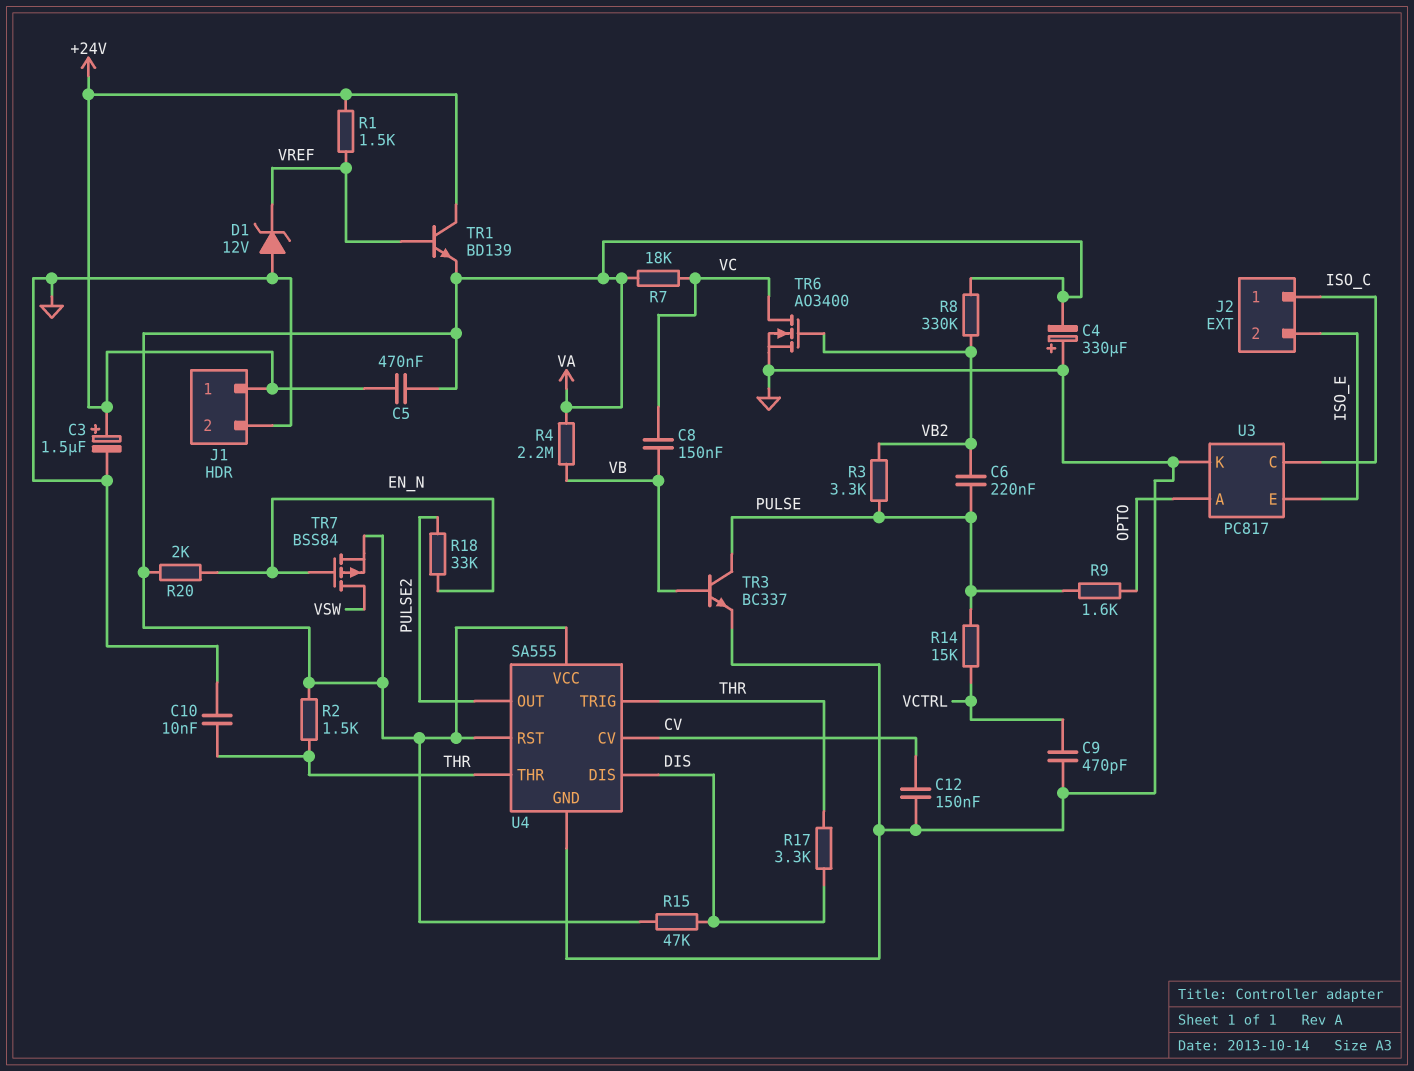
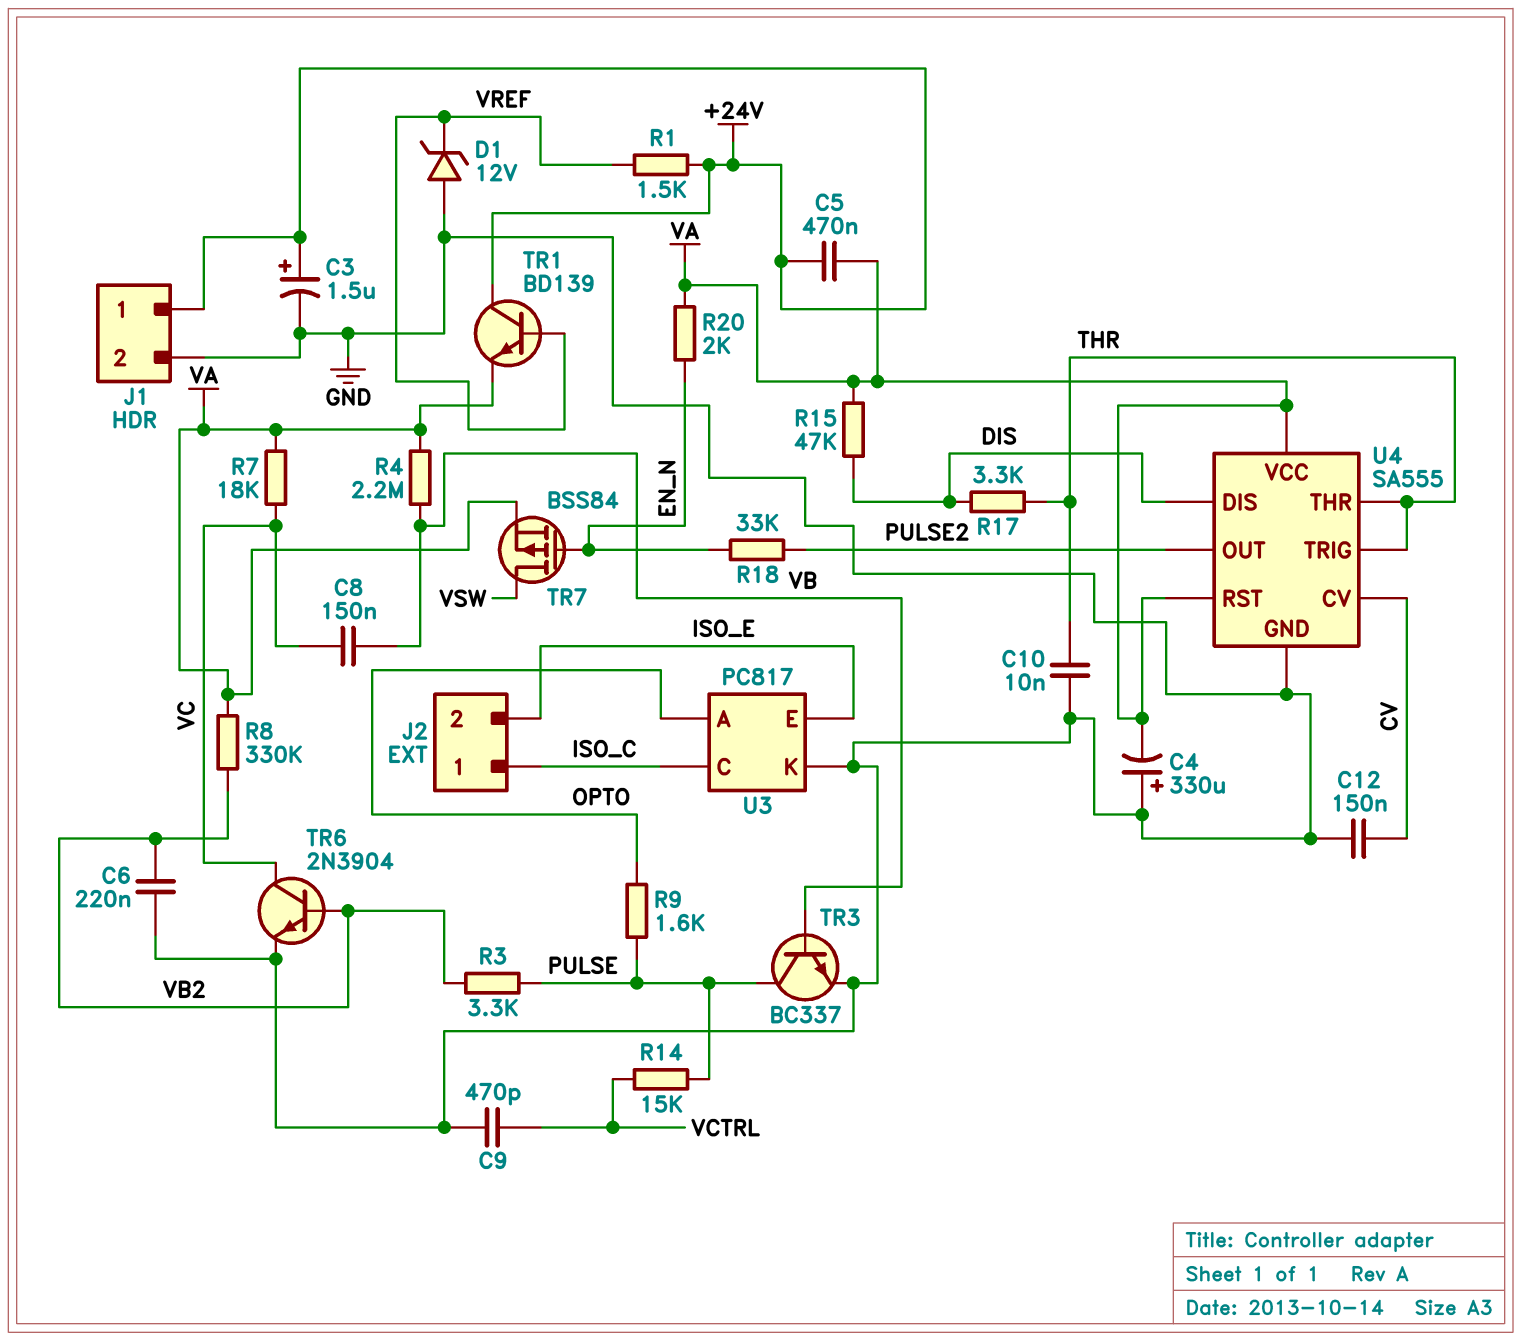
C6: 220nF (PULSE, VB2) -> 220nF (GND, VB2)
R2: 1.5k (THR, VA) -> none
TR6: NMOS AO3400 (G VB2, D VC, S GND) -> NPN 2N3904 (B VB2, C VC, E GND)

